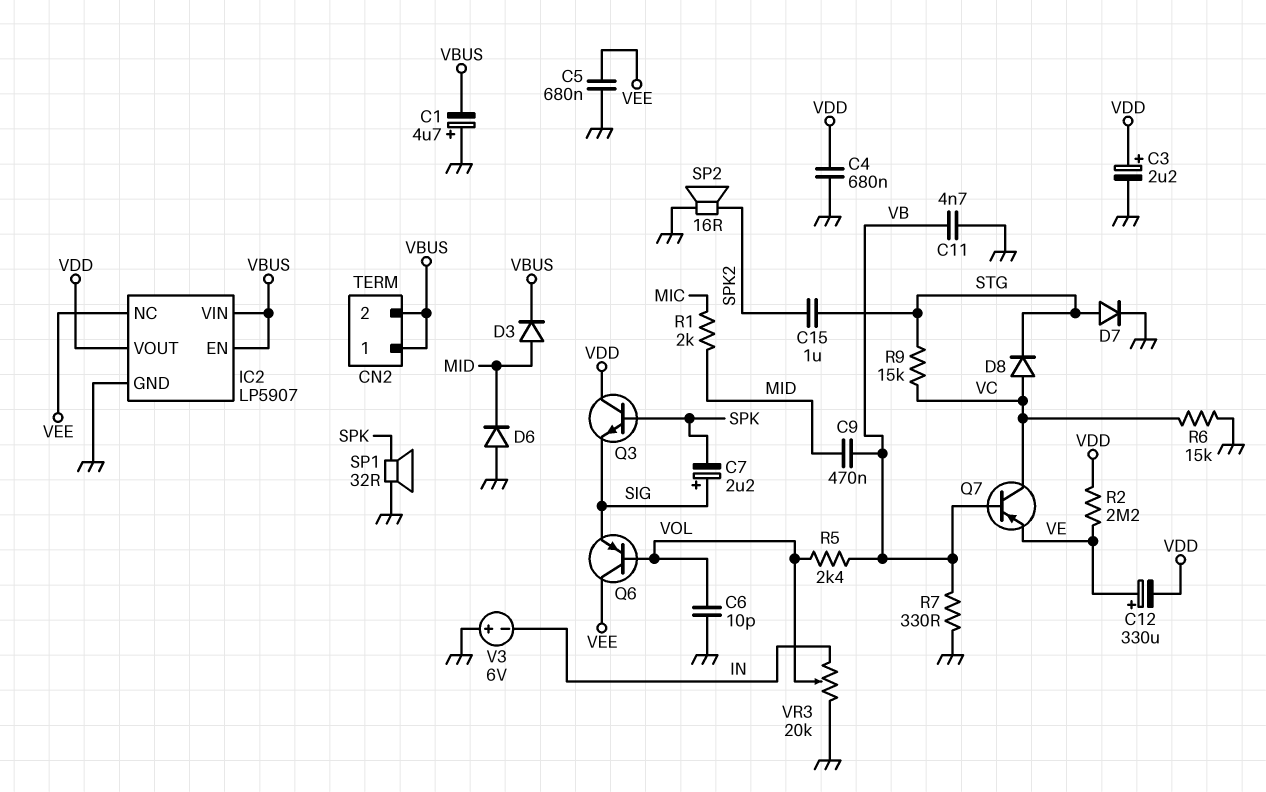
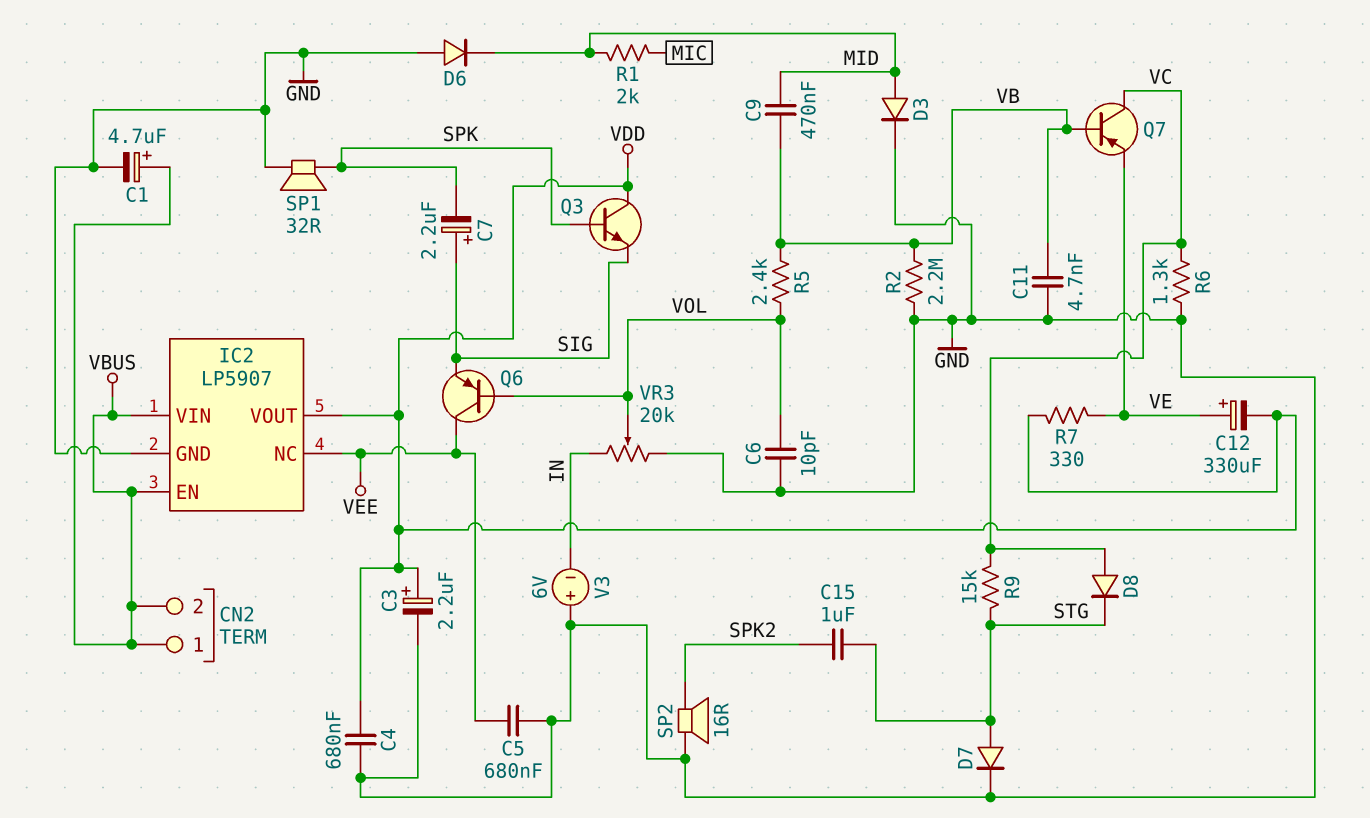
C1: 4.7uF (plus GND, minus VBUS) -> 4.7uF (plus VBUS, minus GND)
D3: diode (A MID, K VBUS) -> diode (A MID, K GND)
R2: 2.2M (VDD, VE) -> 2.2M (GND, VB)
R6: 15k (GND, VC) -> 1.3k (GND, VC)
R7: 330 (GND, VB) -> 330 (VDD, VE)

